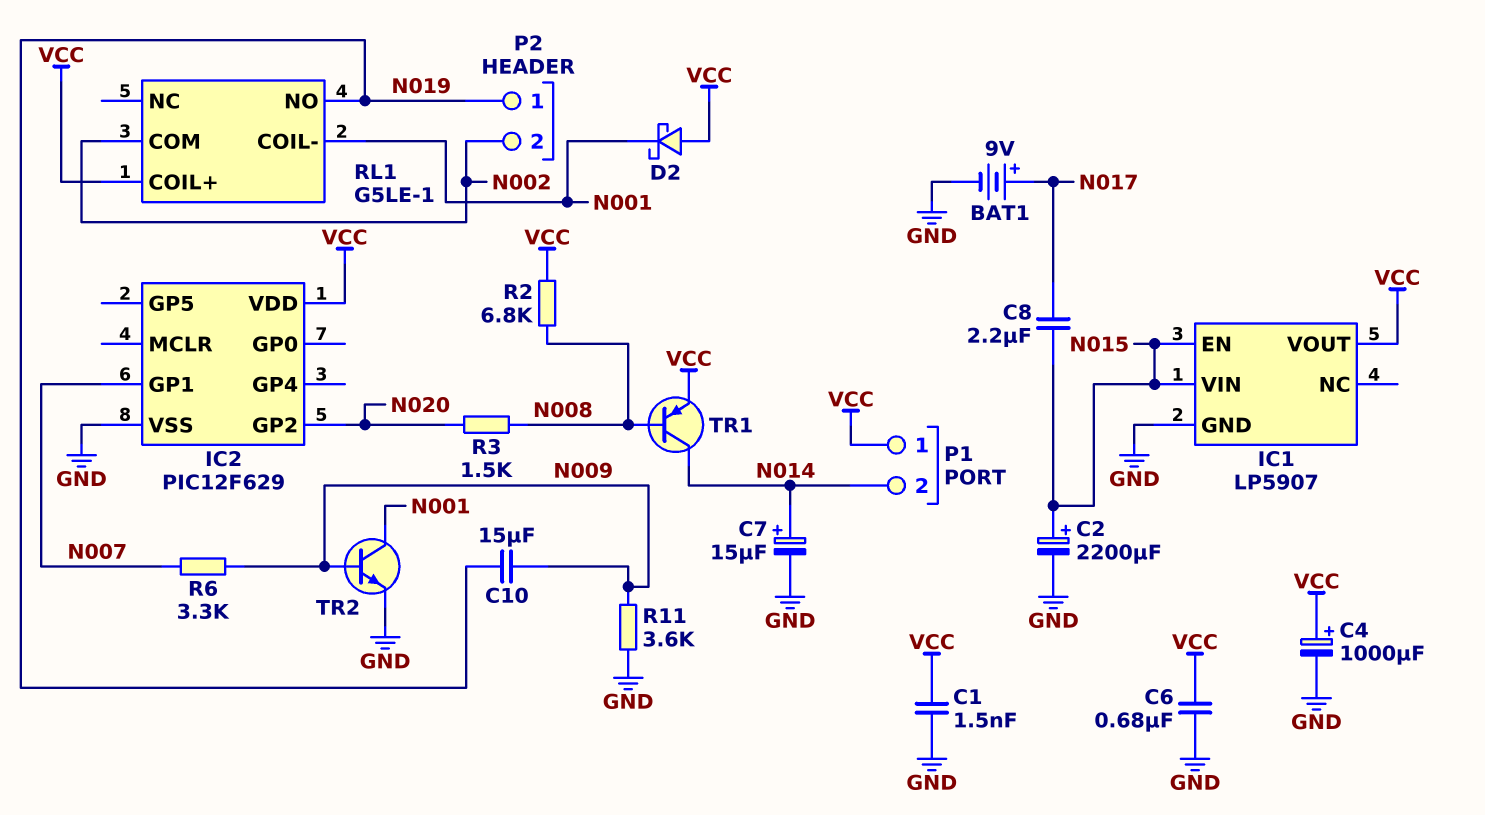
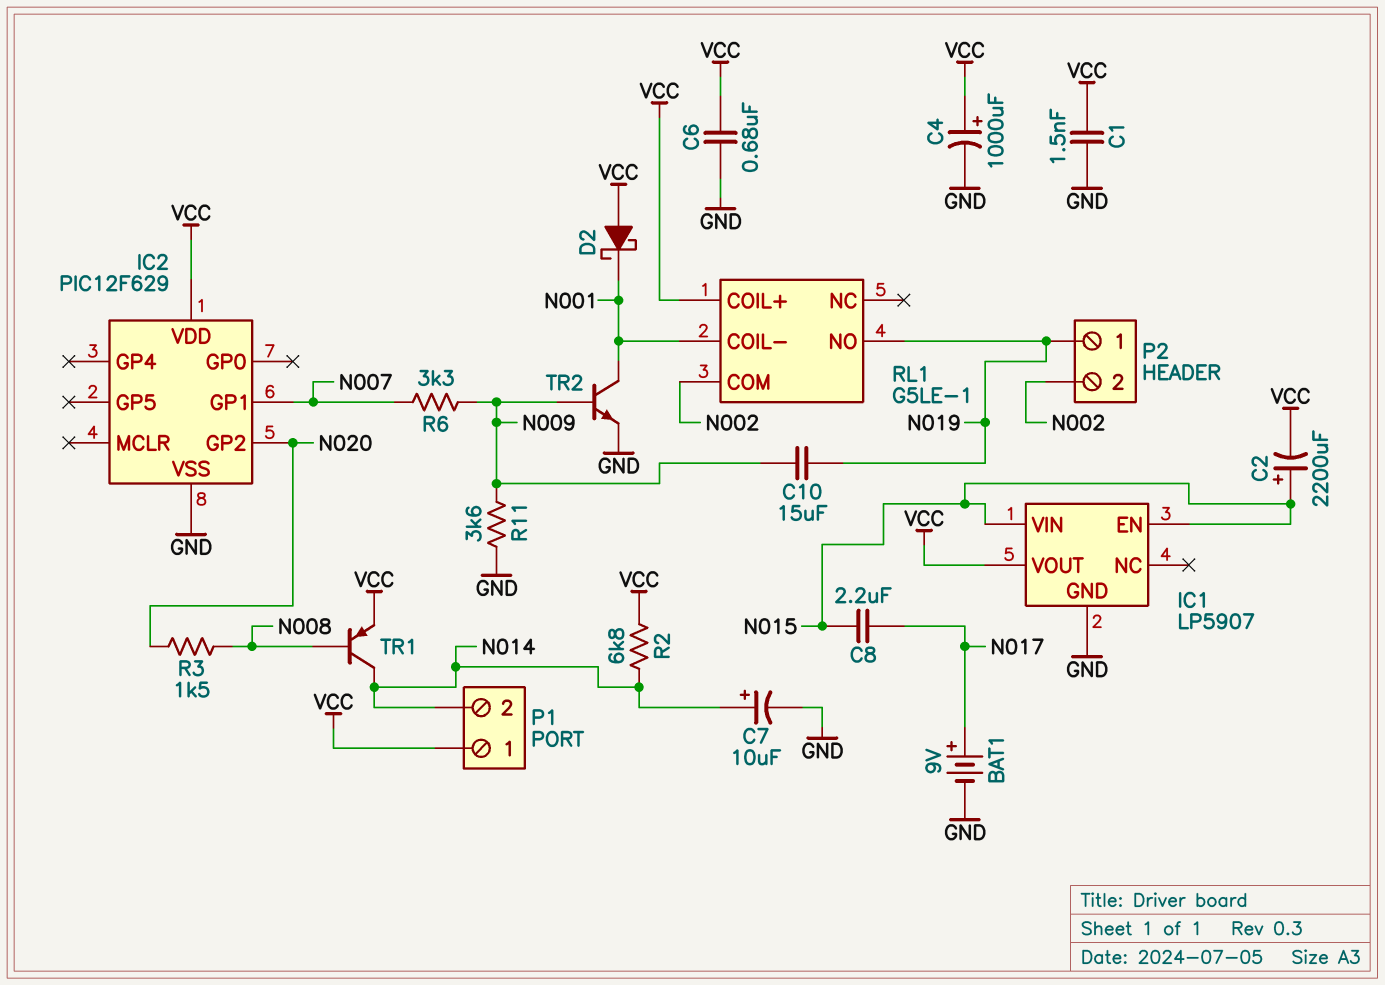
C2: 2200uF (plus N015, minus GND) -> 2200uF (plus N015, minus VCC)
C7: 15uF (plus N014, minus GND) -> 10uF (plus N014, minus GND)
R2: 6.8k (N008, VCC) -> 6.8k (N014, VCC)

